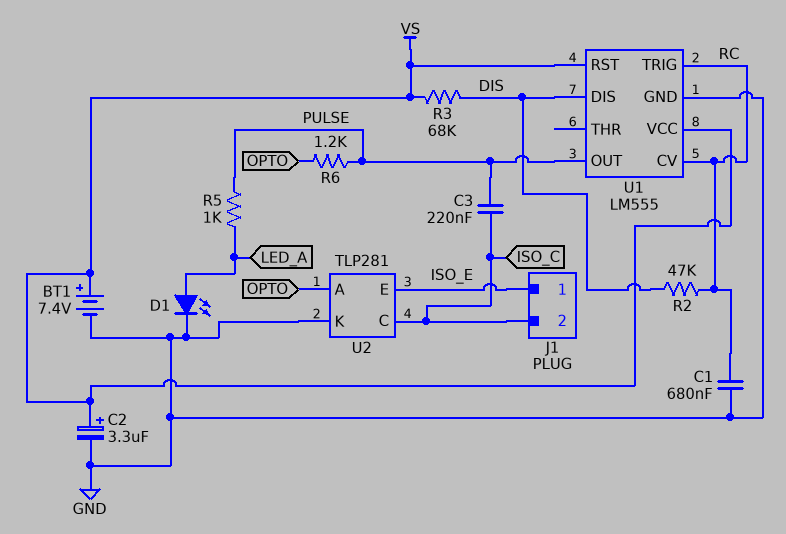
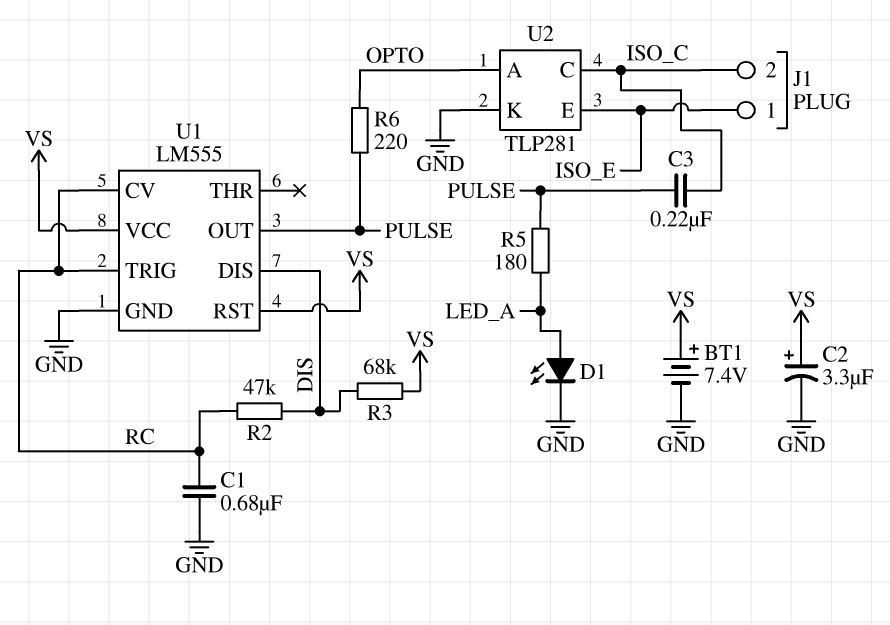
R5: 1k (LED_A, PULSE) -> 180 (LED_A, PULSE)
R6: 1.2k (OPTO, PULSE) -> 220 (OPTO, PULSE)

